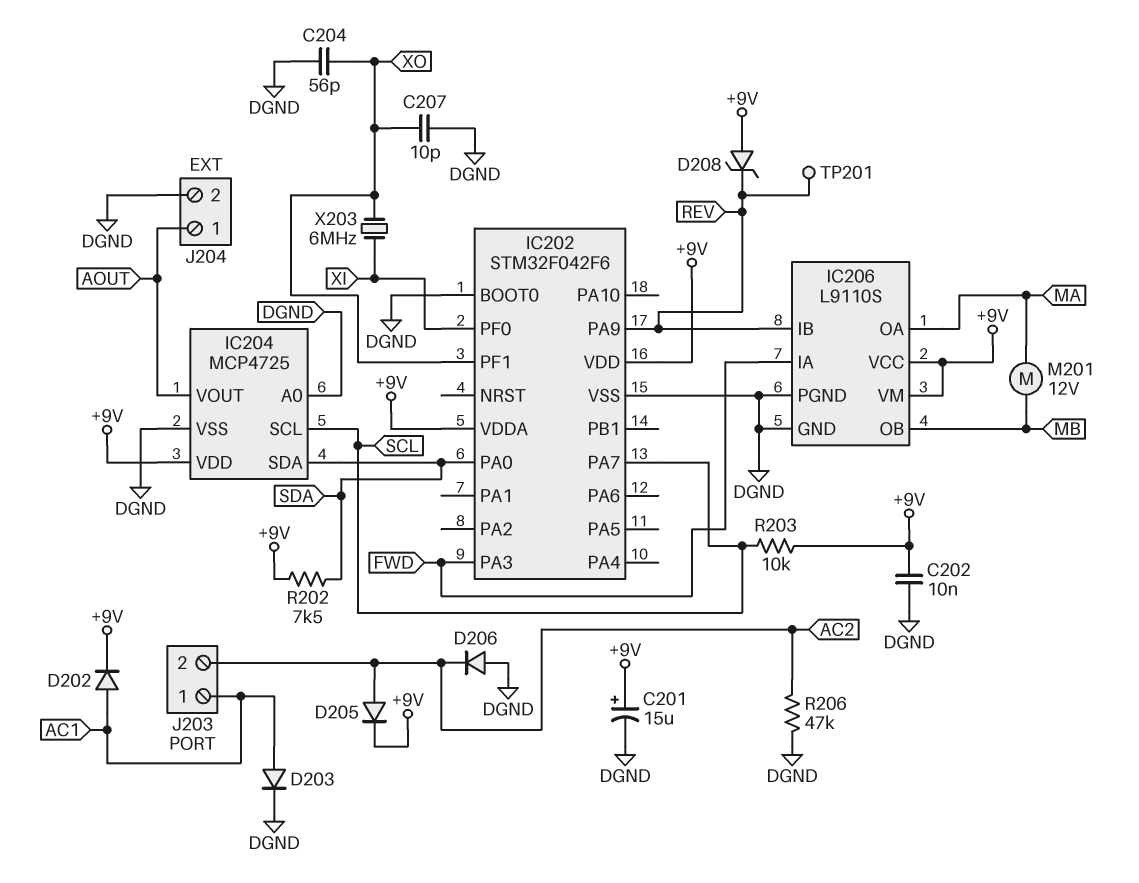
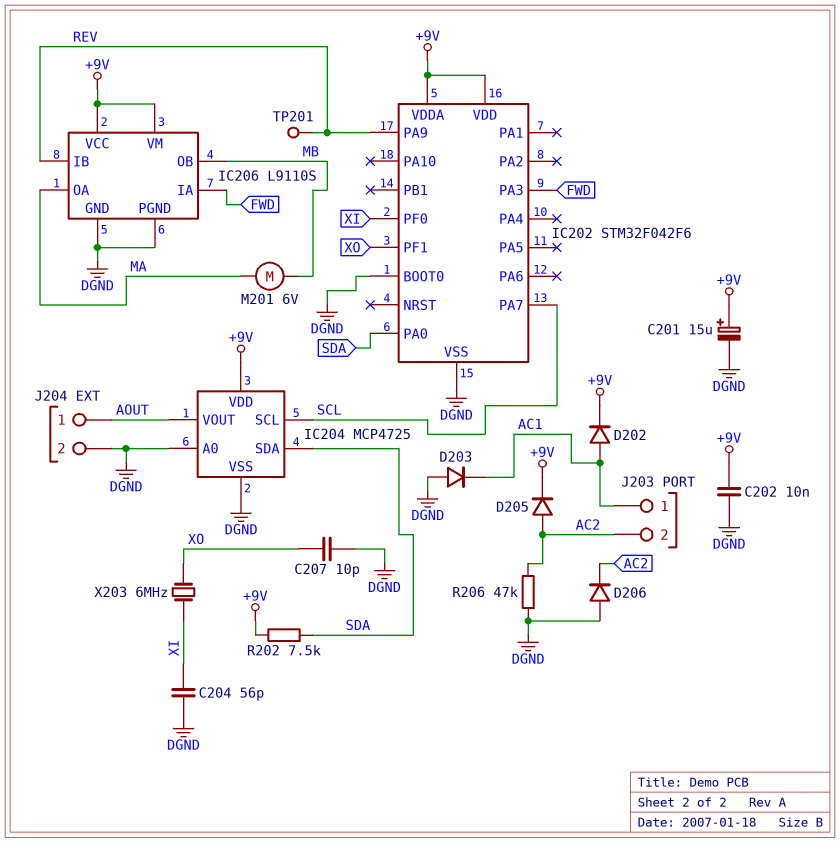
C204: 56pF (DGND, XO) -> 56pF (DGND, XI)
D203: diode (A AC1, K DGND) -> diode (A DGND, K AC1)
D208: zener (A +9V, K REV) -> none
M201: motor 12V (MA, MB) -> motor 6V (MA, MB)
R203: 10k (+9V, SCL) -> none

